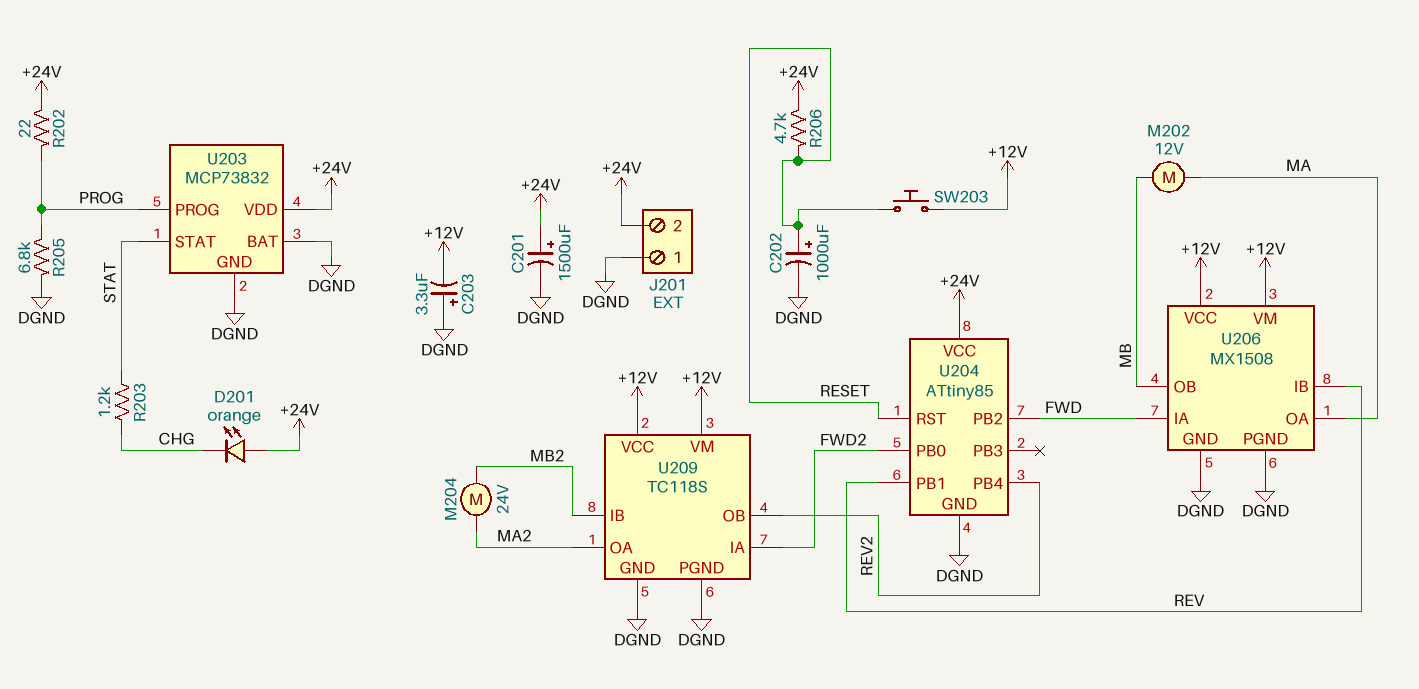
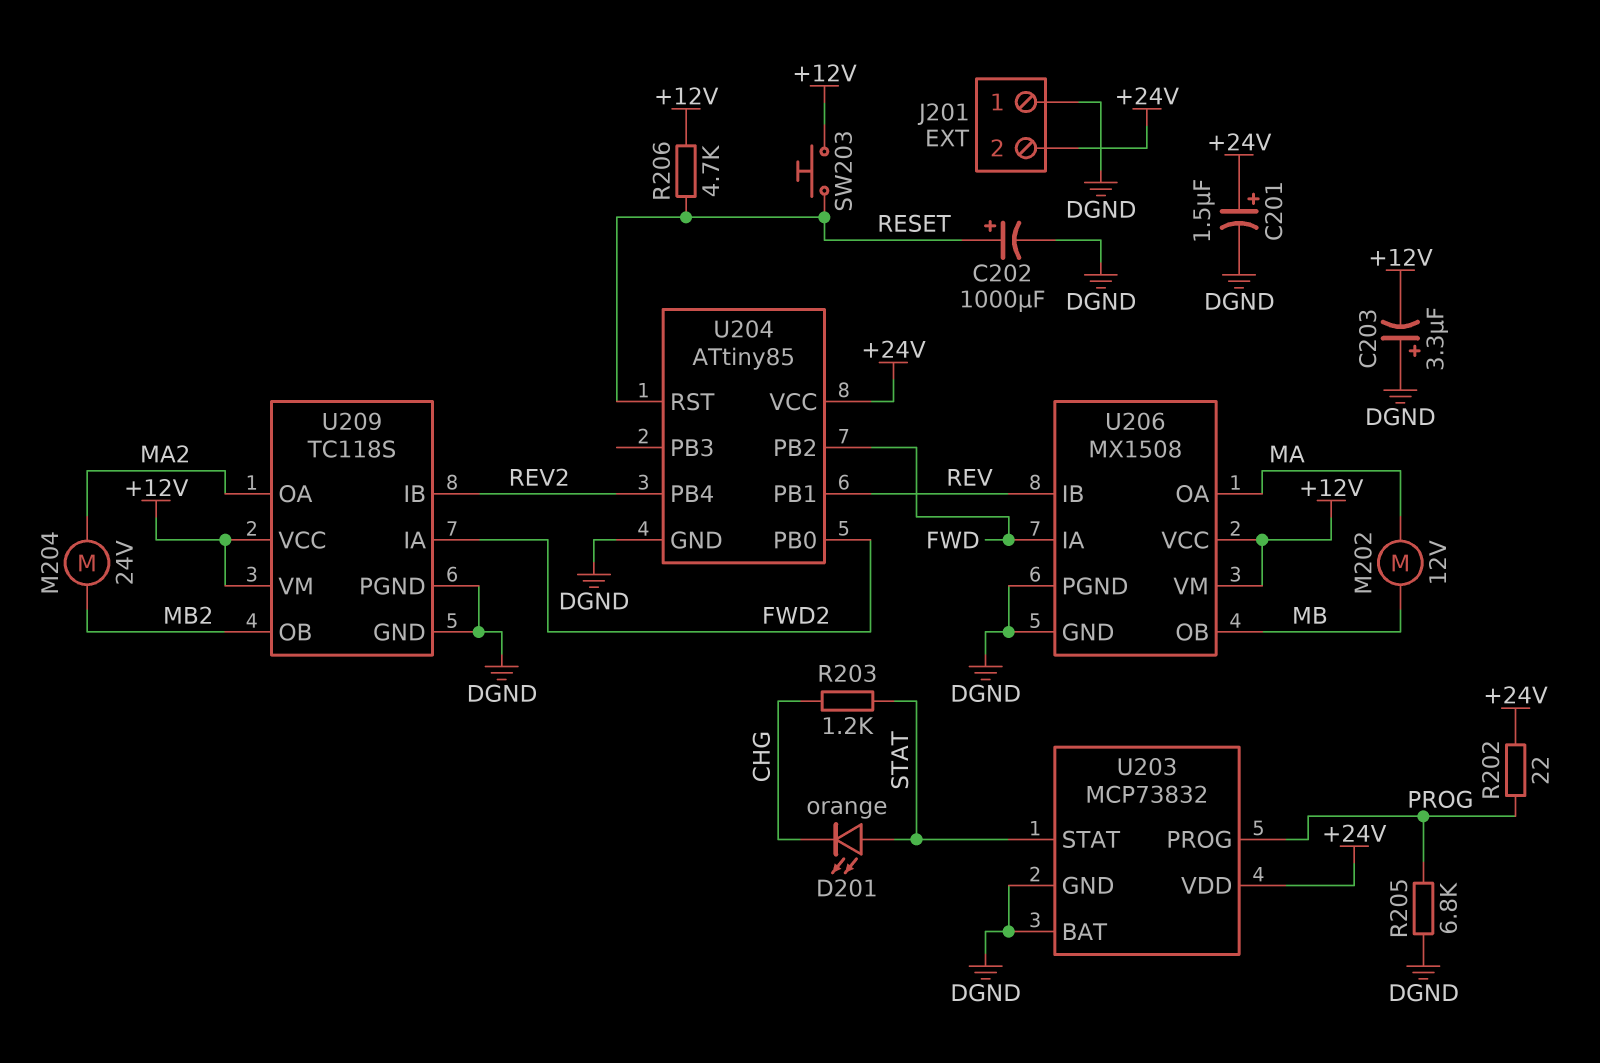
C201: 1500uF (plus +24V, minus DGND) -> 1.5uF (plus +24V, minus DGND)
D201: LED orange (A +24V, K CHG) -> LED orange (A STAT, K CHG)
R206: 4.7k (+24V, RESET) -> 4.7k (+12V, RESET)
U209 pin IB: MB2 -> REV2
U209 pin OB: REV2 -> MB2

